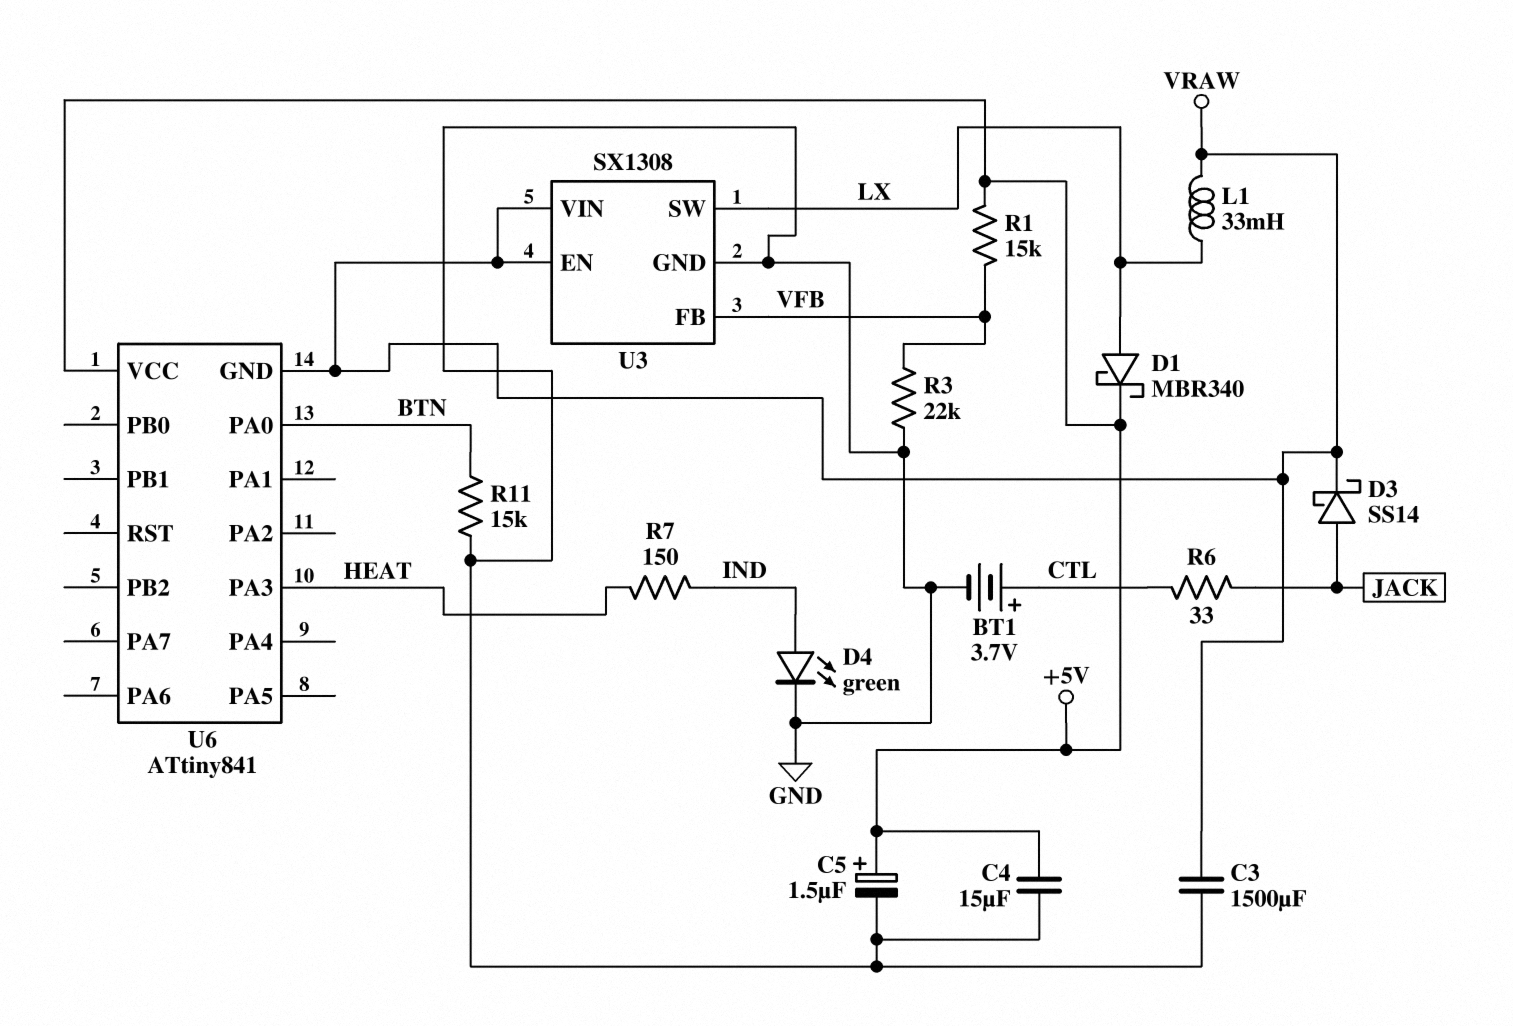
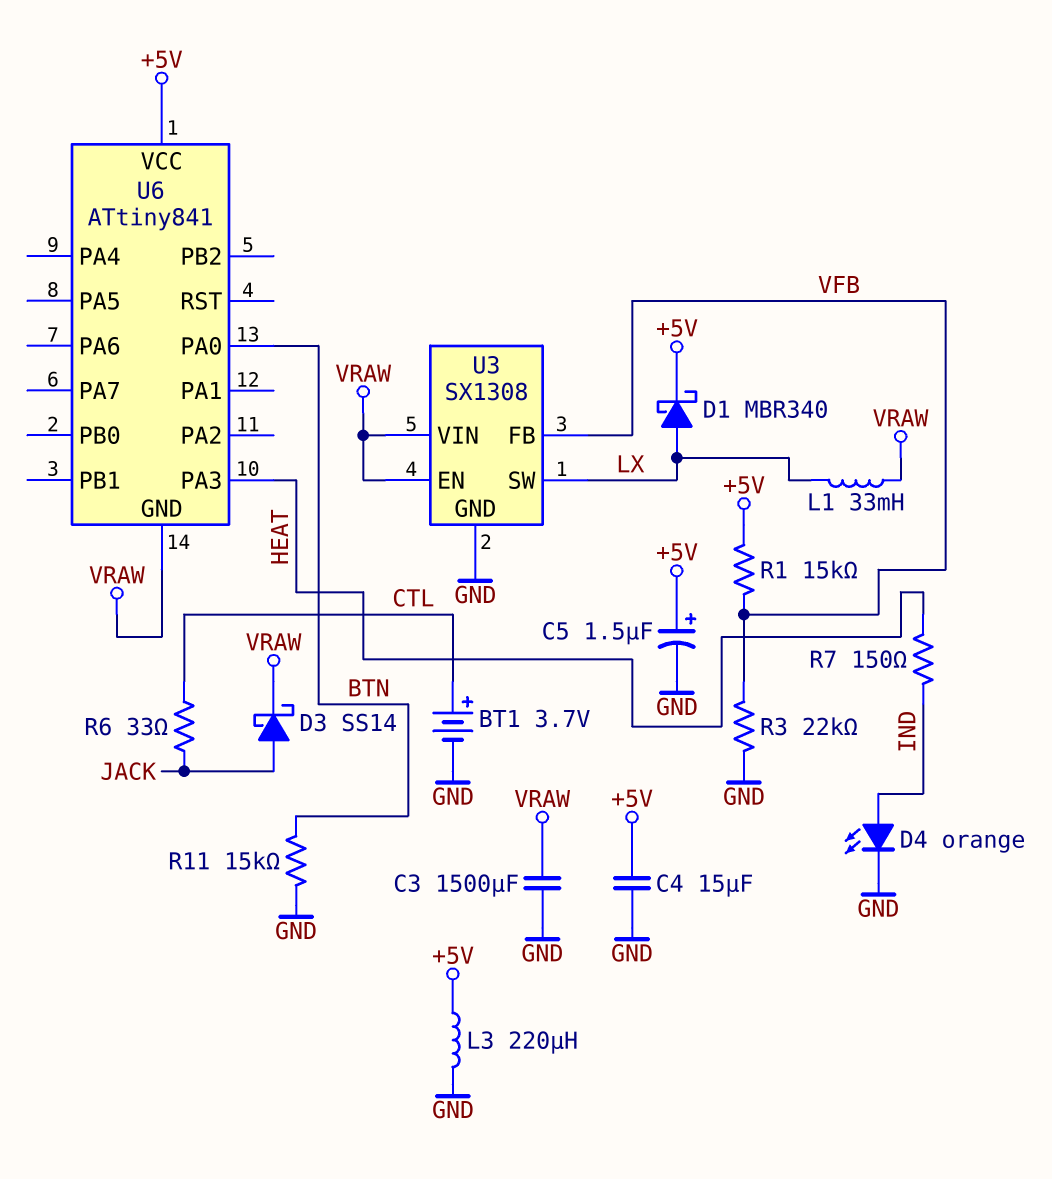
D4: LED green (A IND, K GND) -> LED orange (A IND, K GND)
L3: none -> 220uH (+5V, GND)

